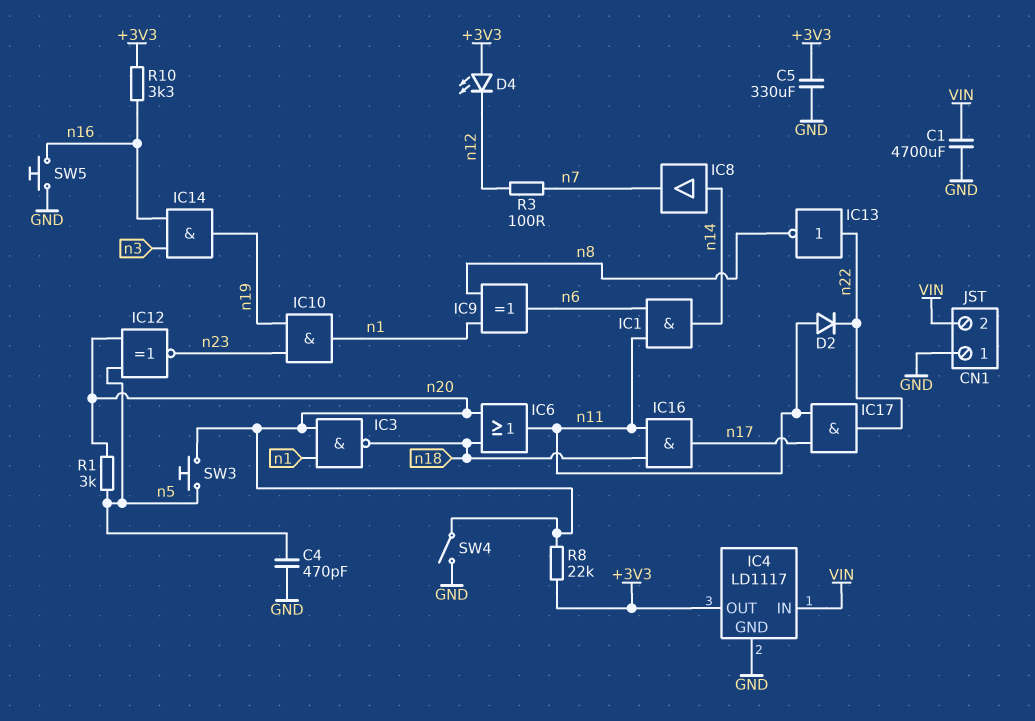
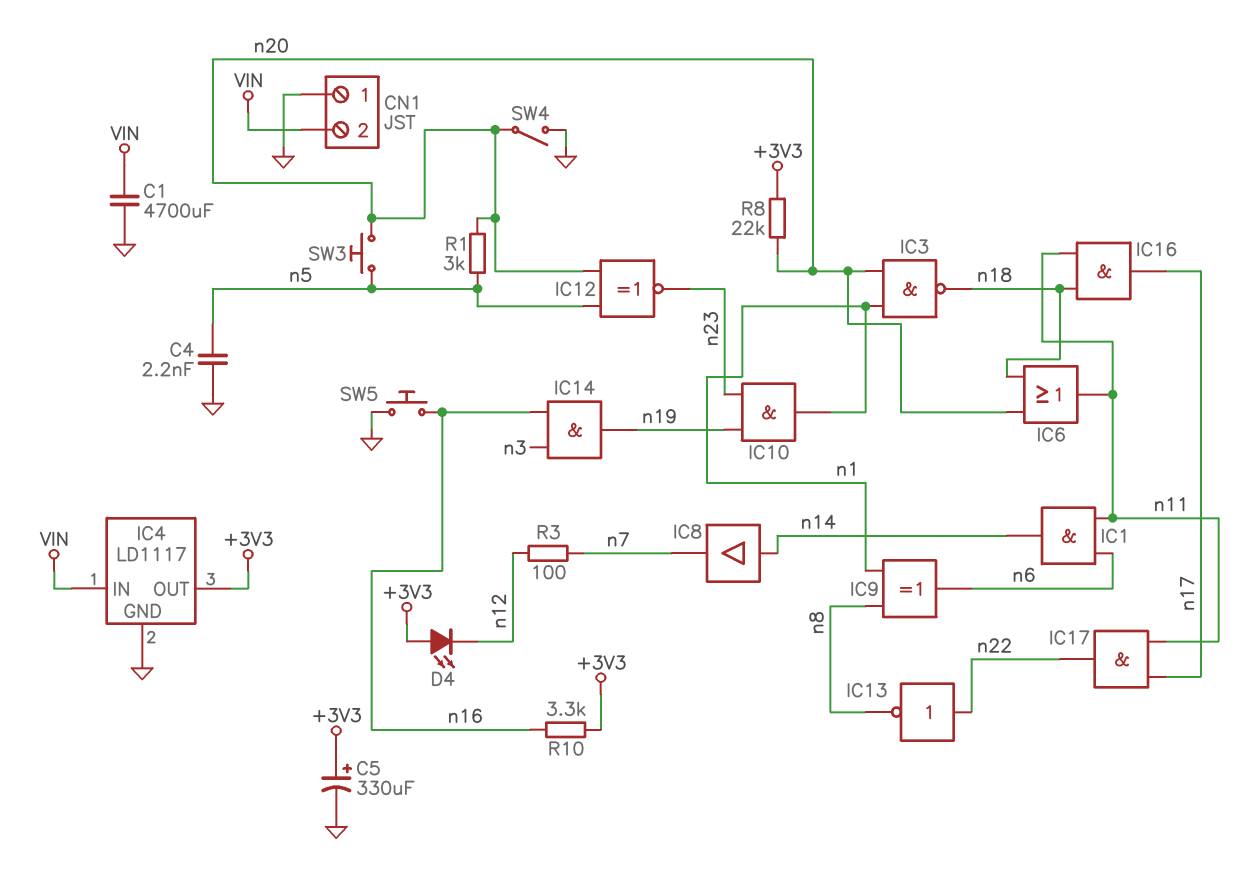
C4: 470pF (GND, n5) -> 2.2nF (GND, n5)
C5: 330uF (+3V3, GND) -> 330uF (plus +3V3, minus GND)
D2: diode (A n11, K n22) -> none

